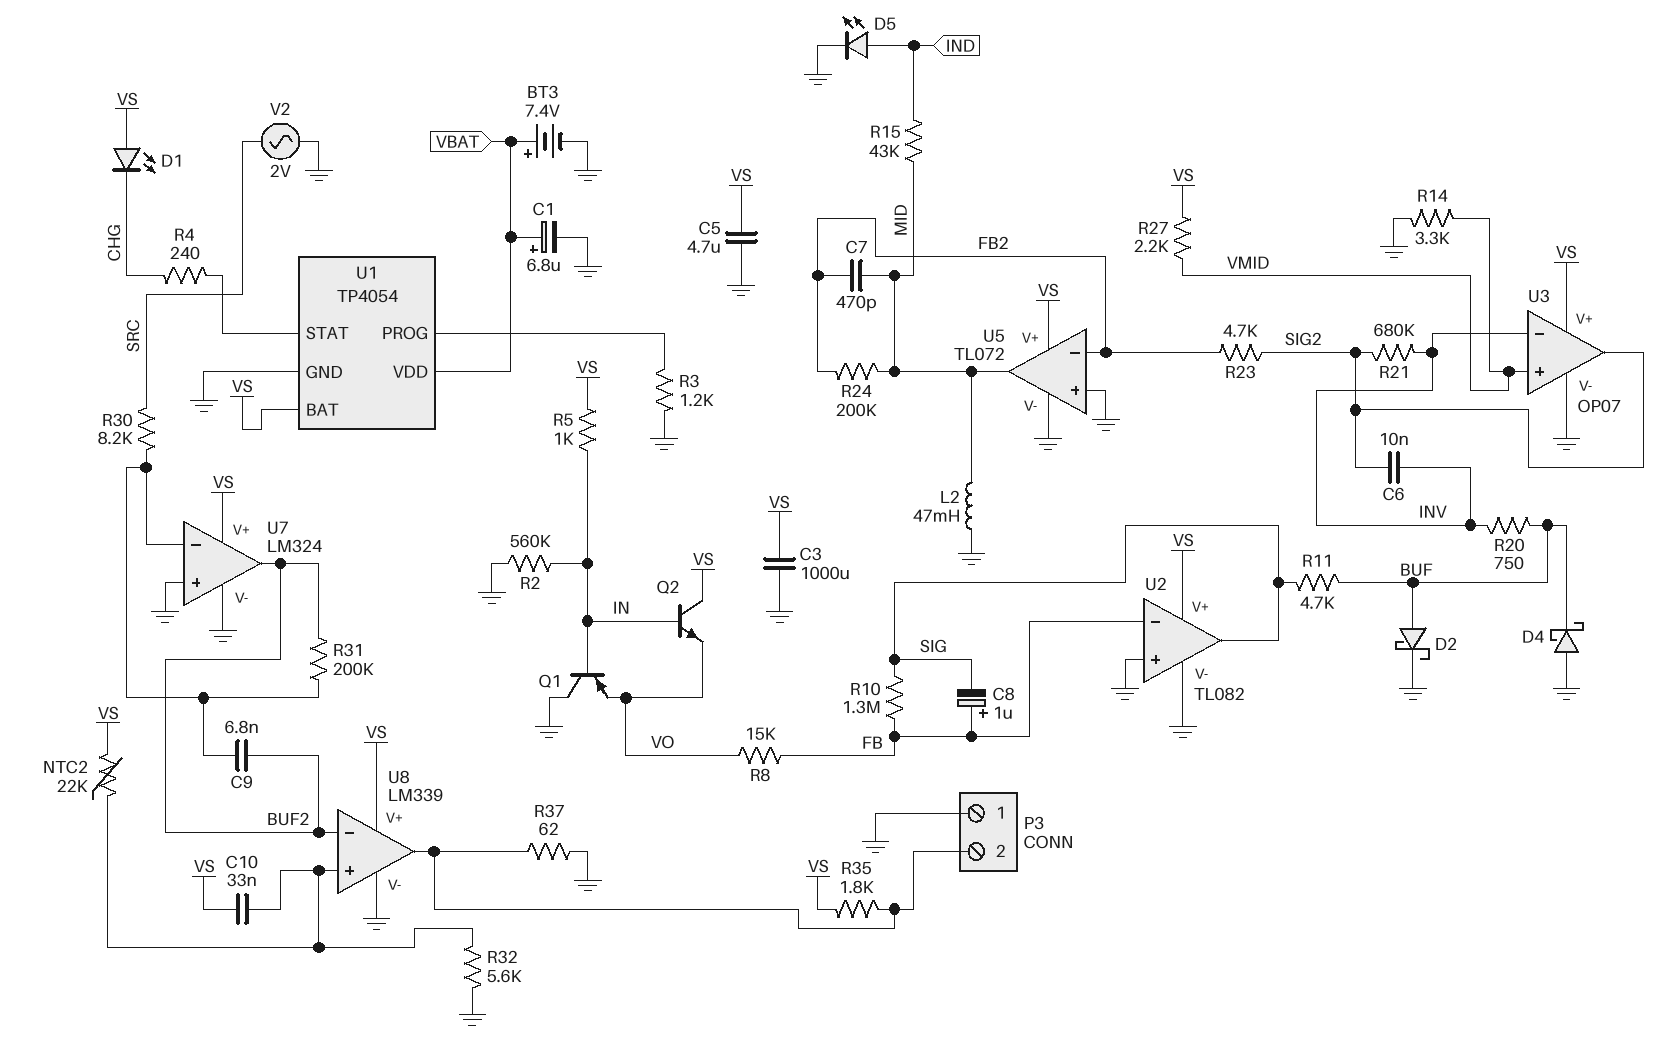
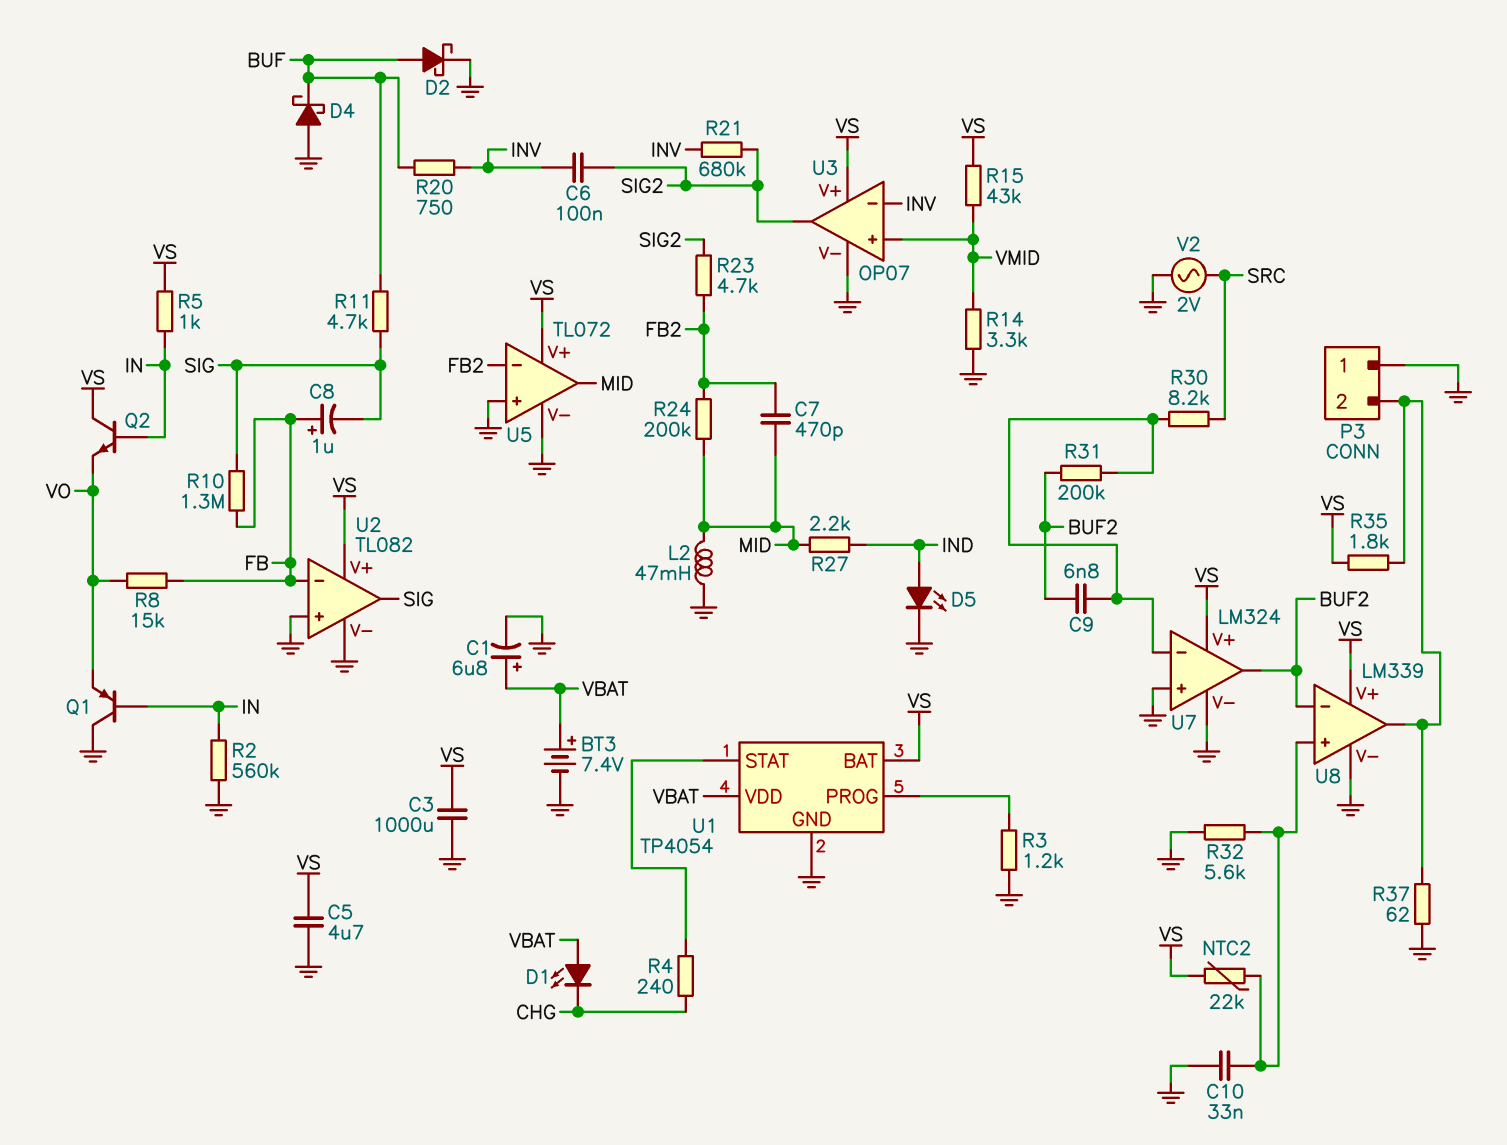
C6: 10nF (INV, SIG2) -> 100nF (INV, SIG2)
C10: 33nF (U8/in+, VS) -> 33nF (GND, U8/in+)
D1: LED (A VS, K CHG) -> LED (A VBAT, K CHG)
R15: 43k (IND, MID) -> 43k (VMID, VS)
R27: 2.2k (VMID, VS) -> 2.2k (IND, MID)

